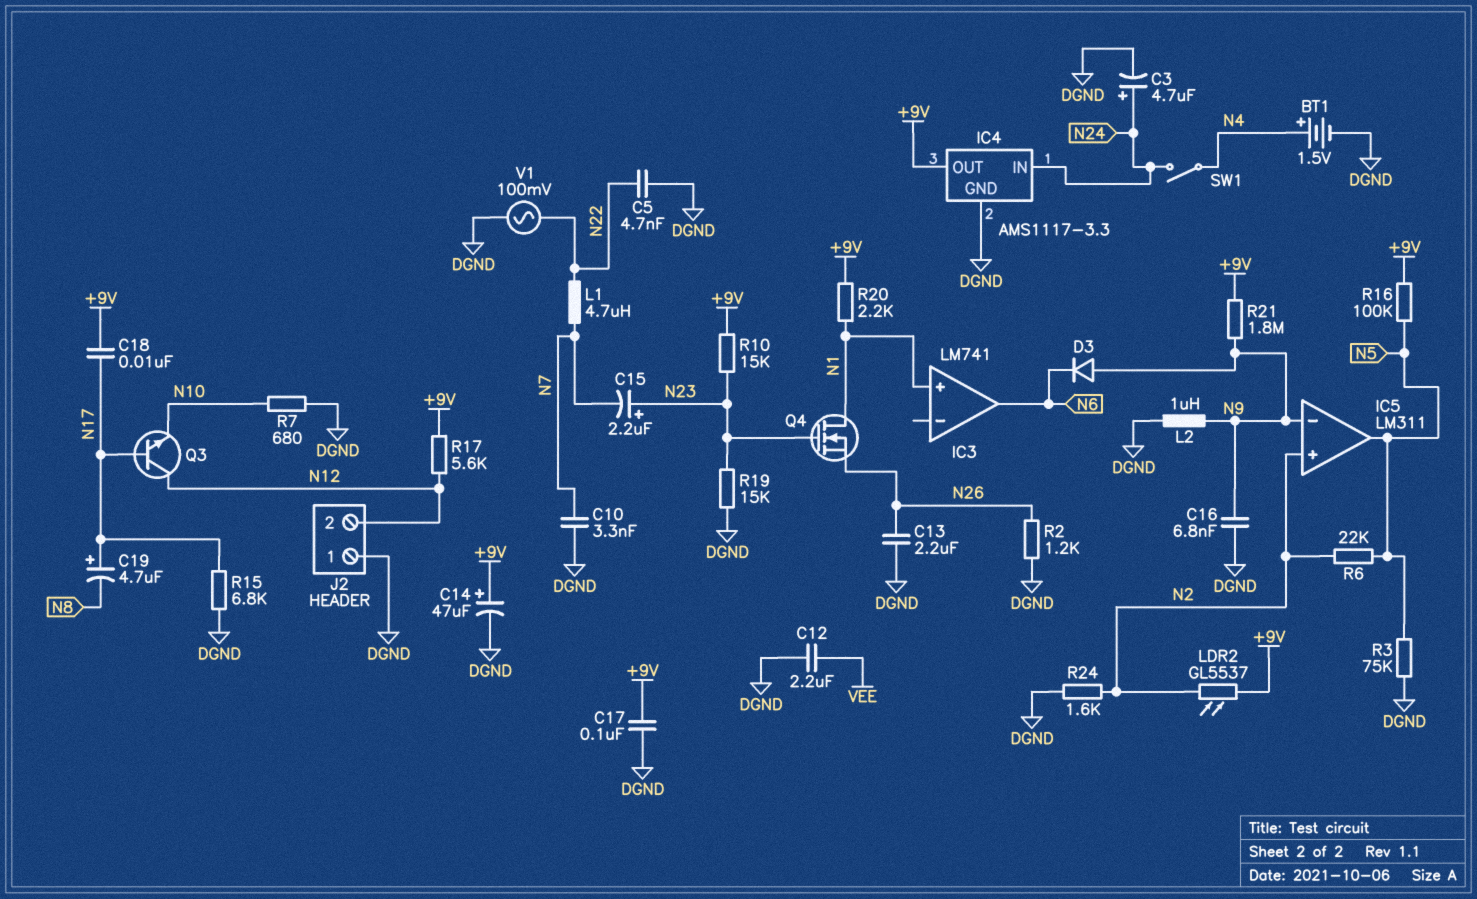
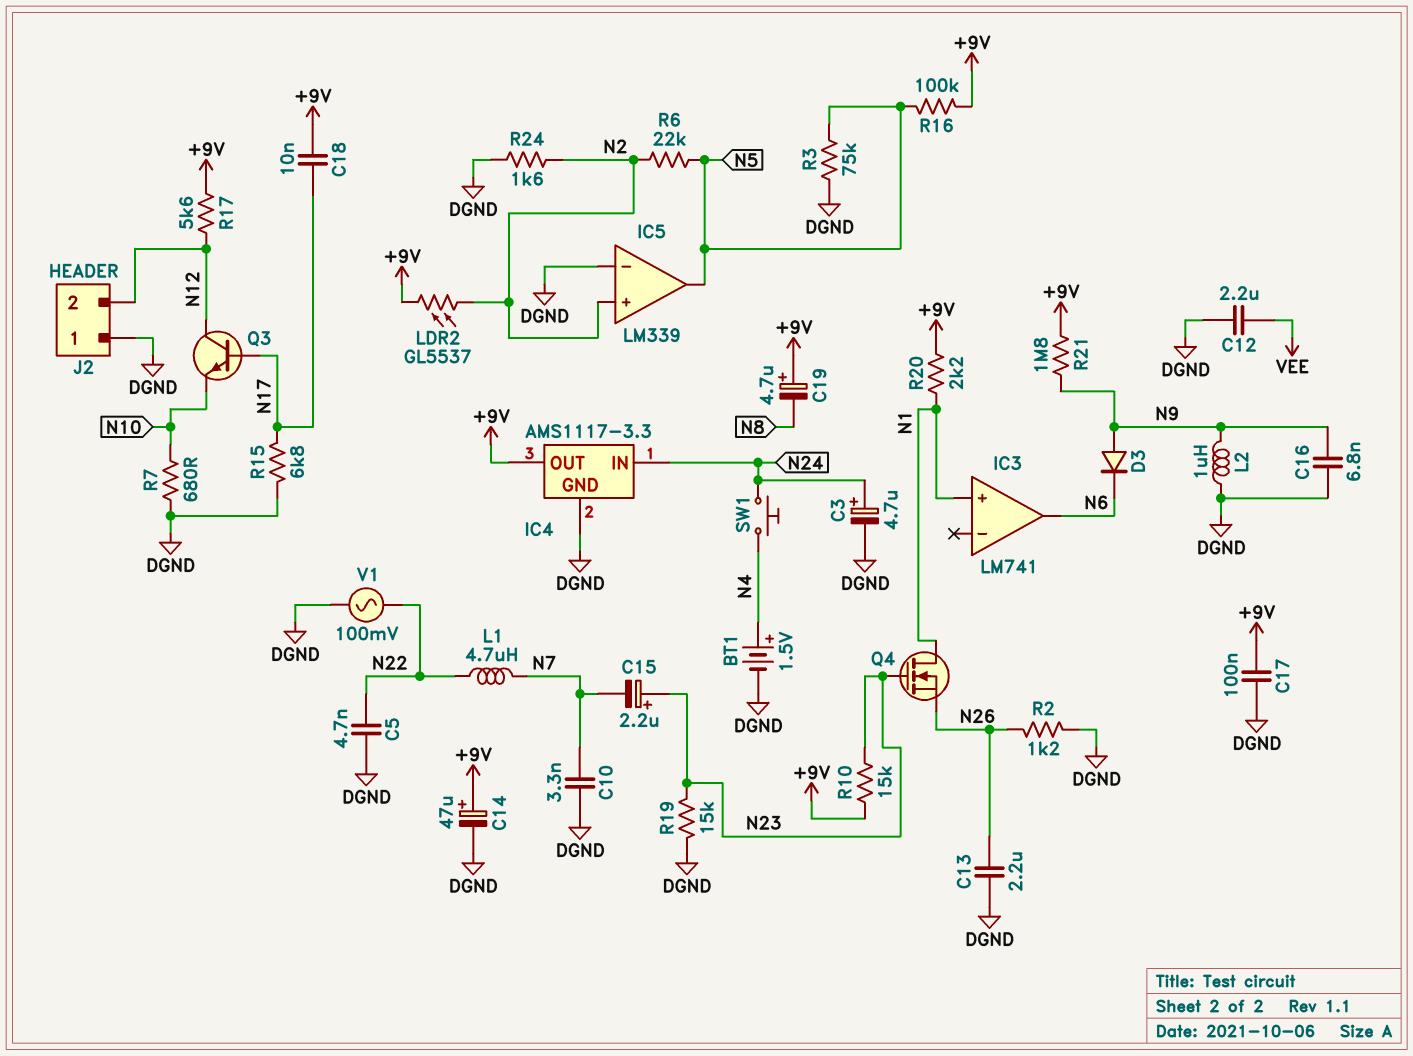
C19: 4.7uF (plus N17, minus N8) -> 4.7uF (plus +9V, minus N8)
IC5: LM311 -> LM339
IC5 pin in-: N9 -> DGND
SW1: switch (N4, N24) -> button (N4, N24)

